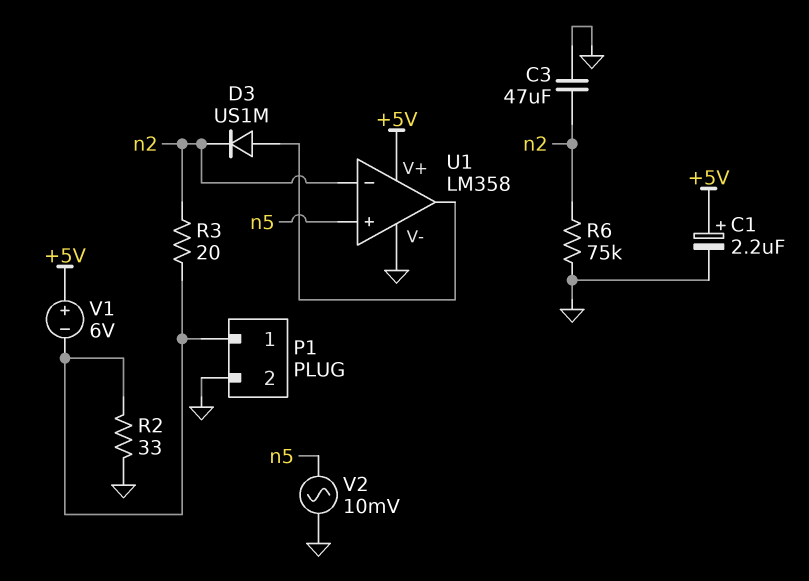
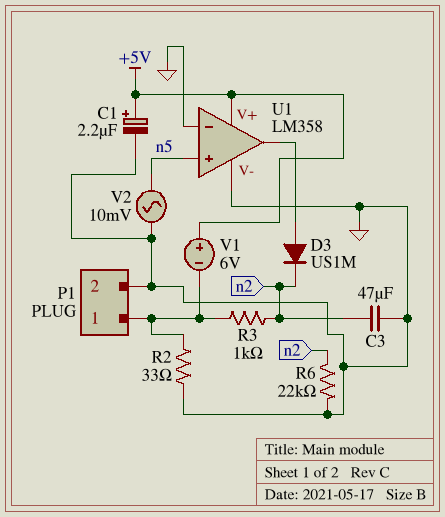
R3: 20 (P1/1, n2) -> 1k (P1/1, n2)
R6: 75k (GND, n2) -> 22k (GND, n2)
U1 pin in-: n2 -> GND

